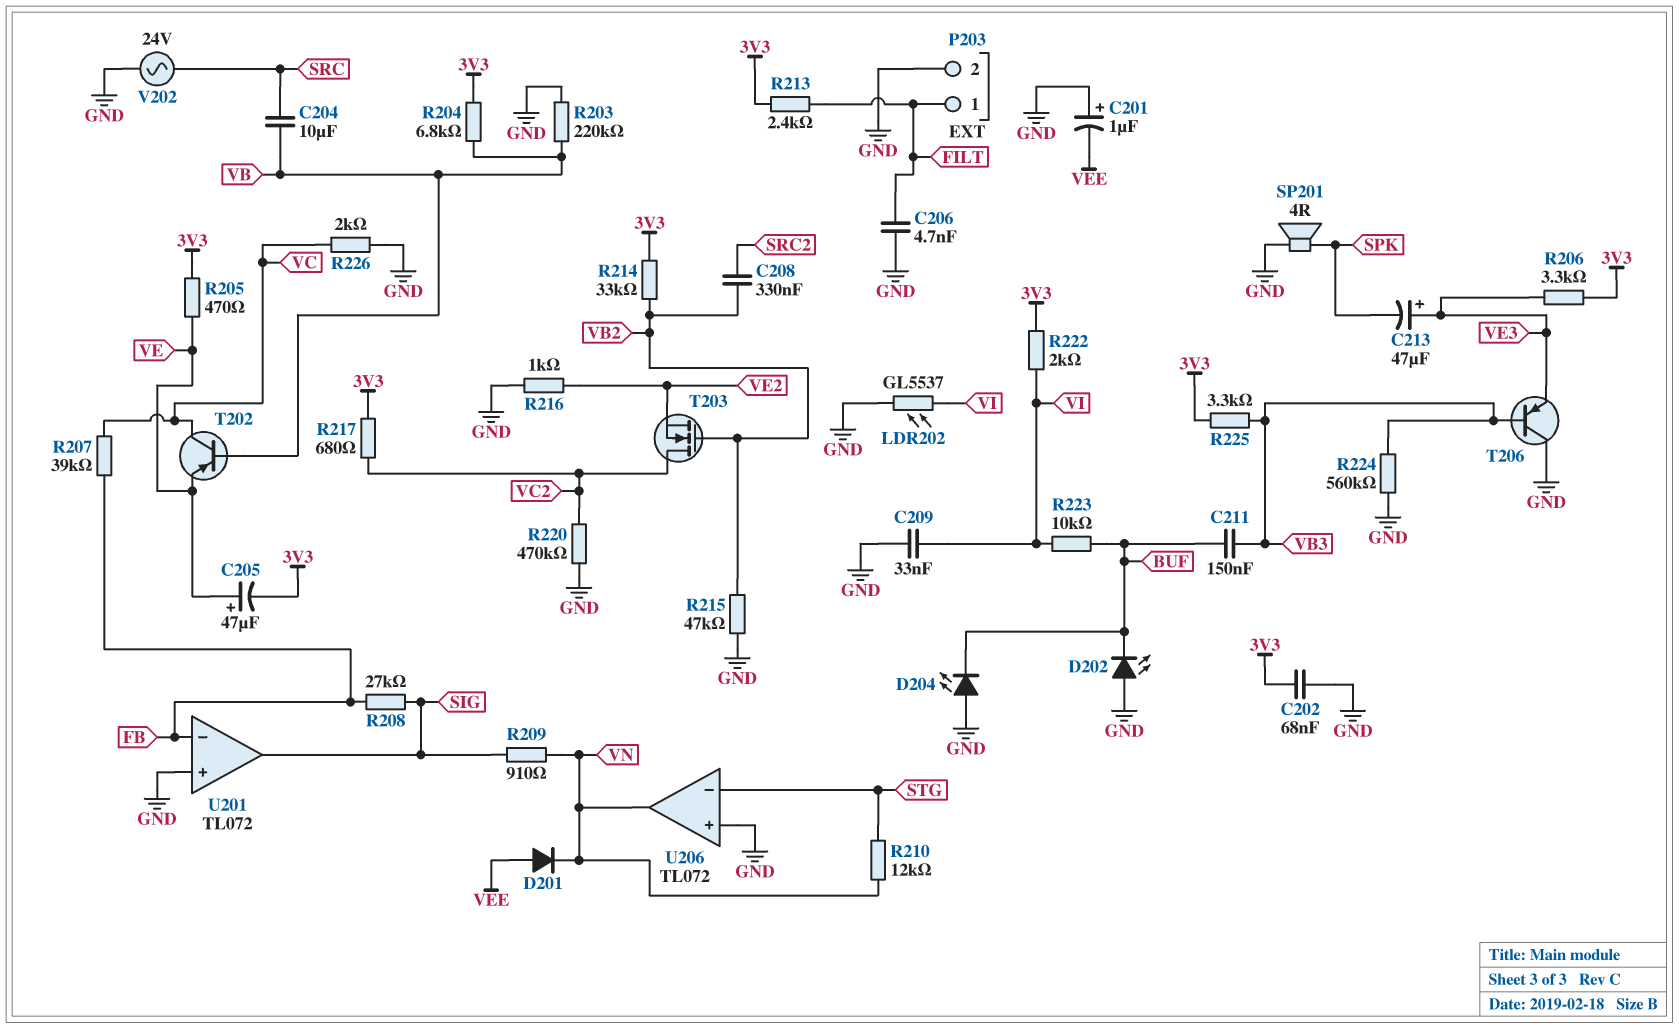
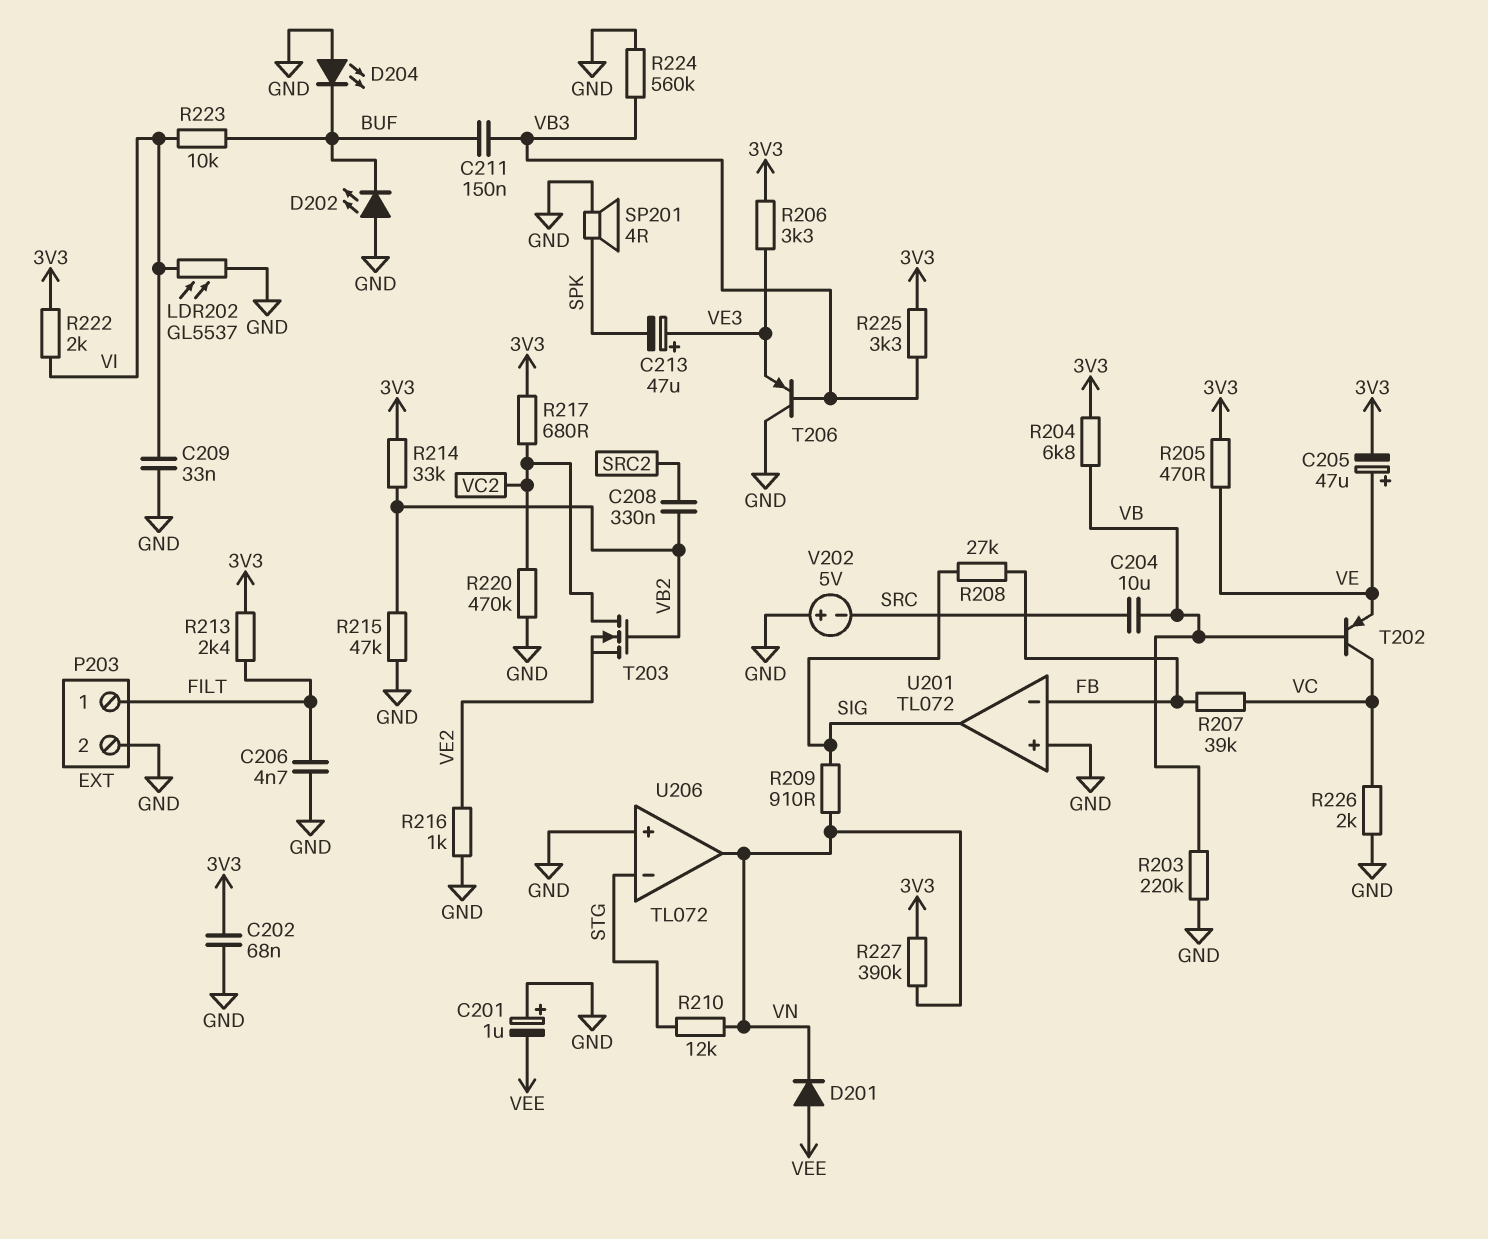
R227: none -> 390k (3V3, VN)
V202: AC 24V (GND, SRC) -> 5V (plus GND, minus SRC)

